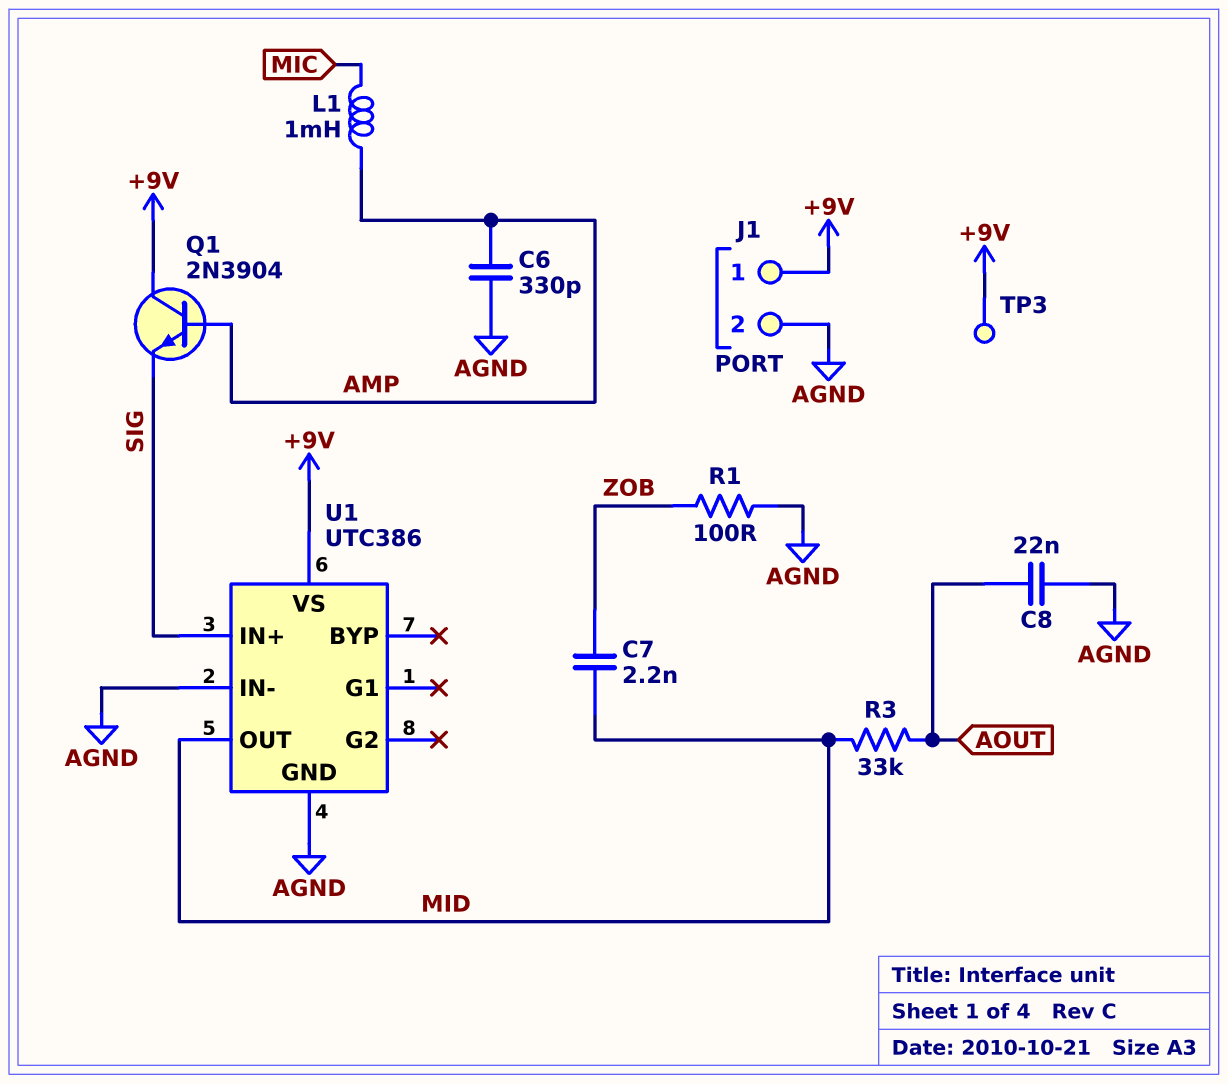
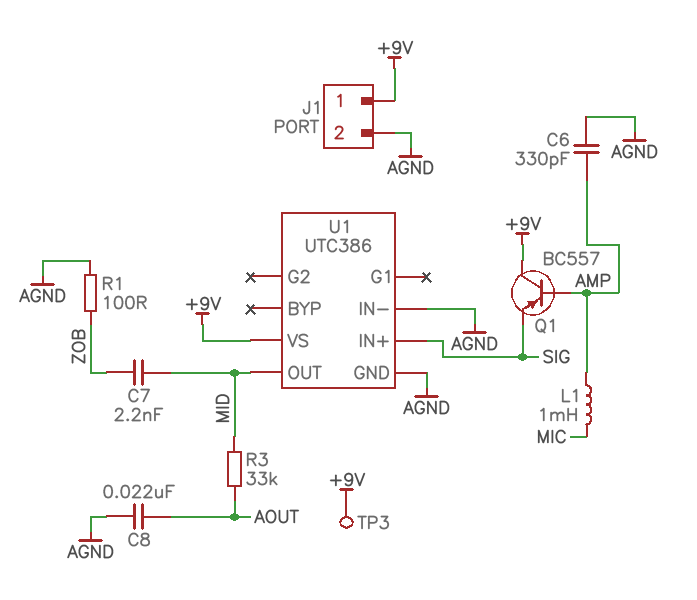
Q1: NPN 2N3904 (B AMP, C +9V, E SIG) -> PNP BC557 (B AMP, C +9V, E SIG)

